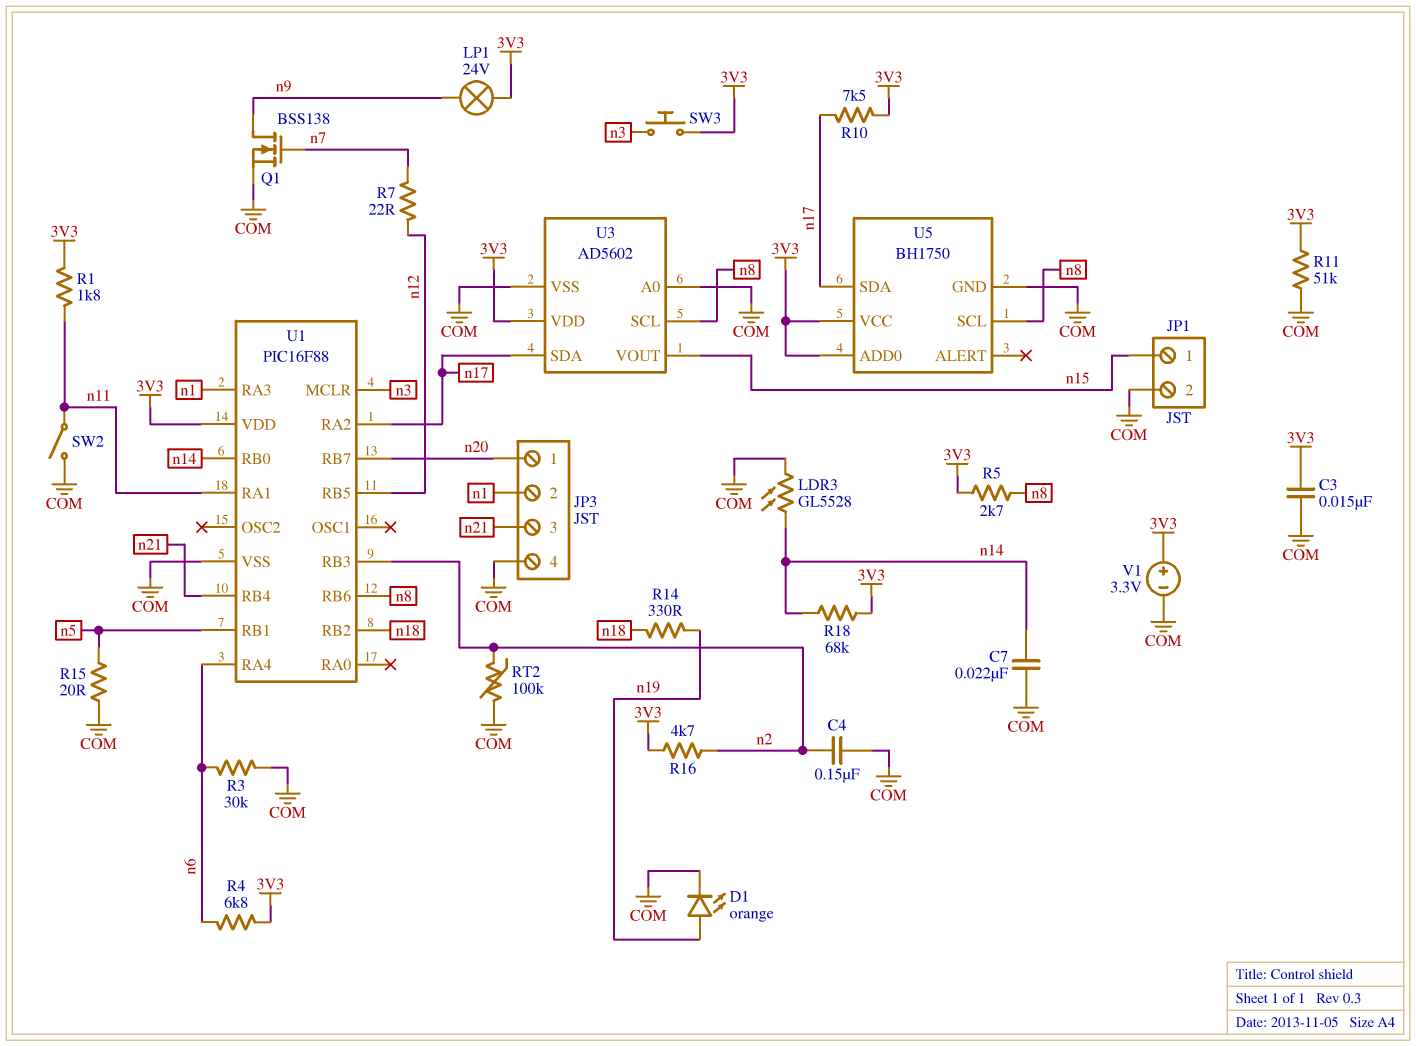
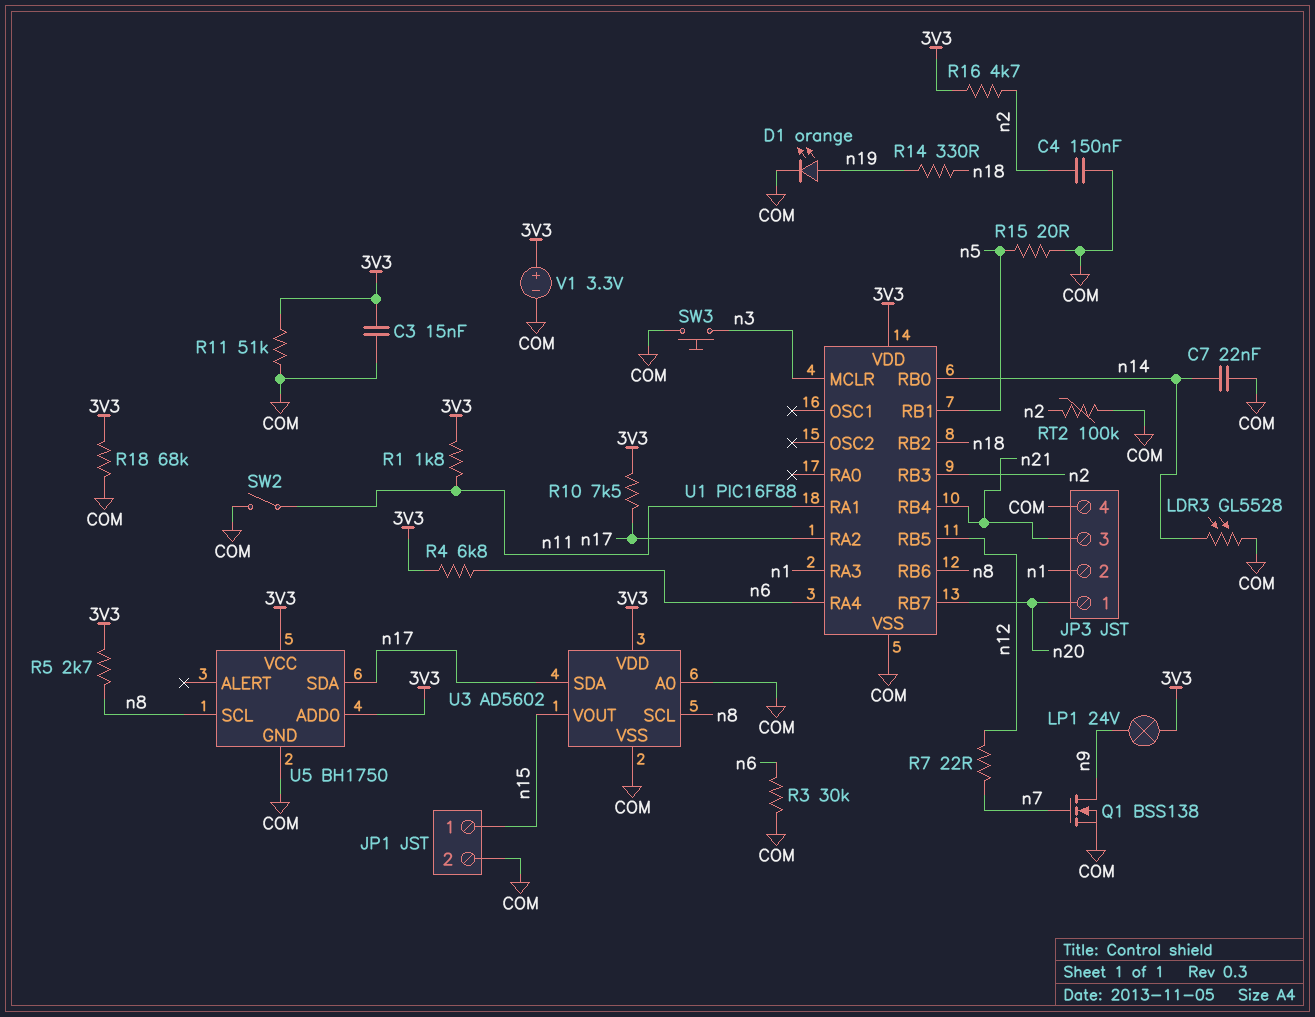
R18: 68k (3V3, n14) -> 68k (3V3, COM)
SW3: button (3V3, n3) -> button (COM, n3)

